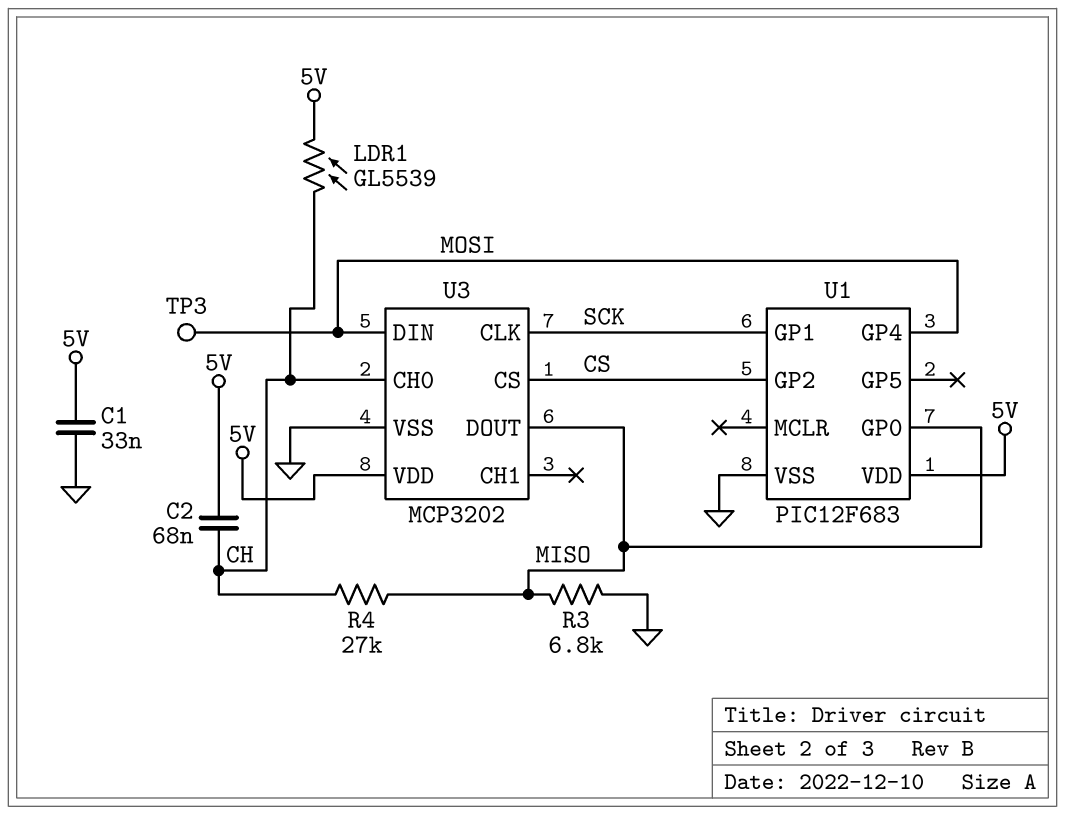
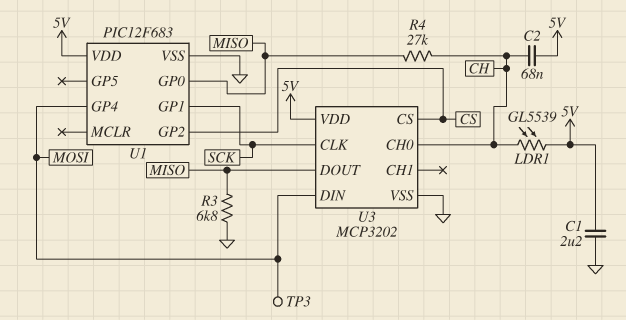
C1: 33nF (5V, GND) -> 2.2uF (5V, GND)

